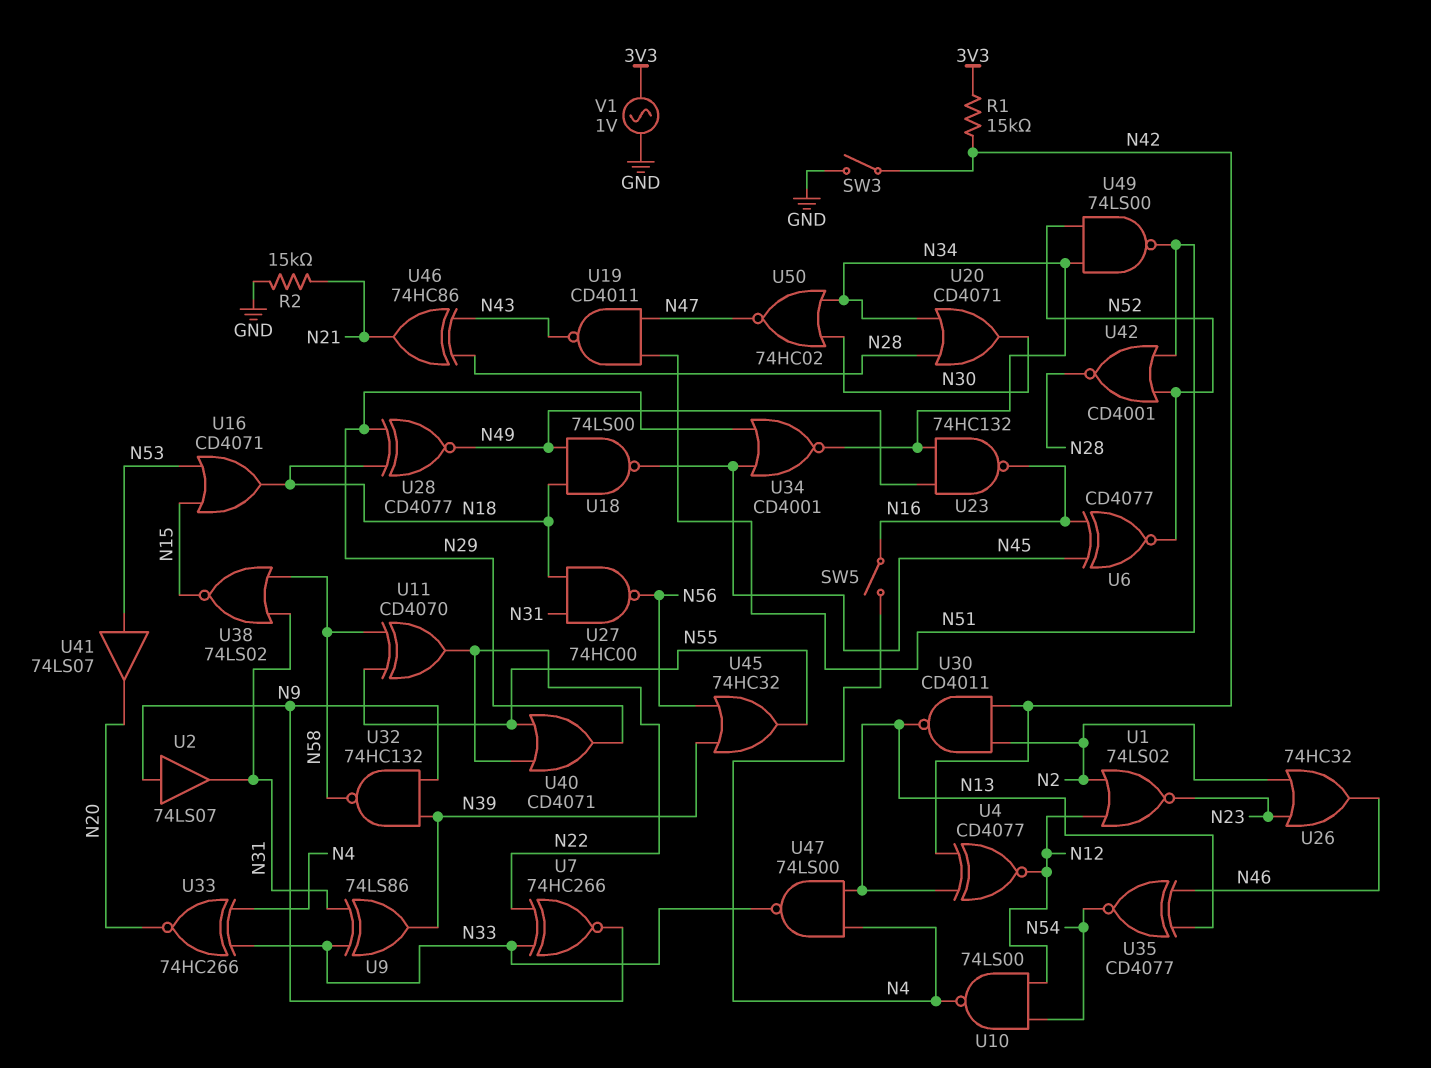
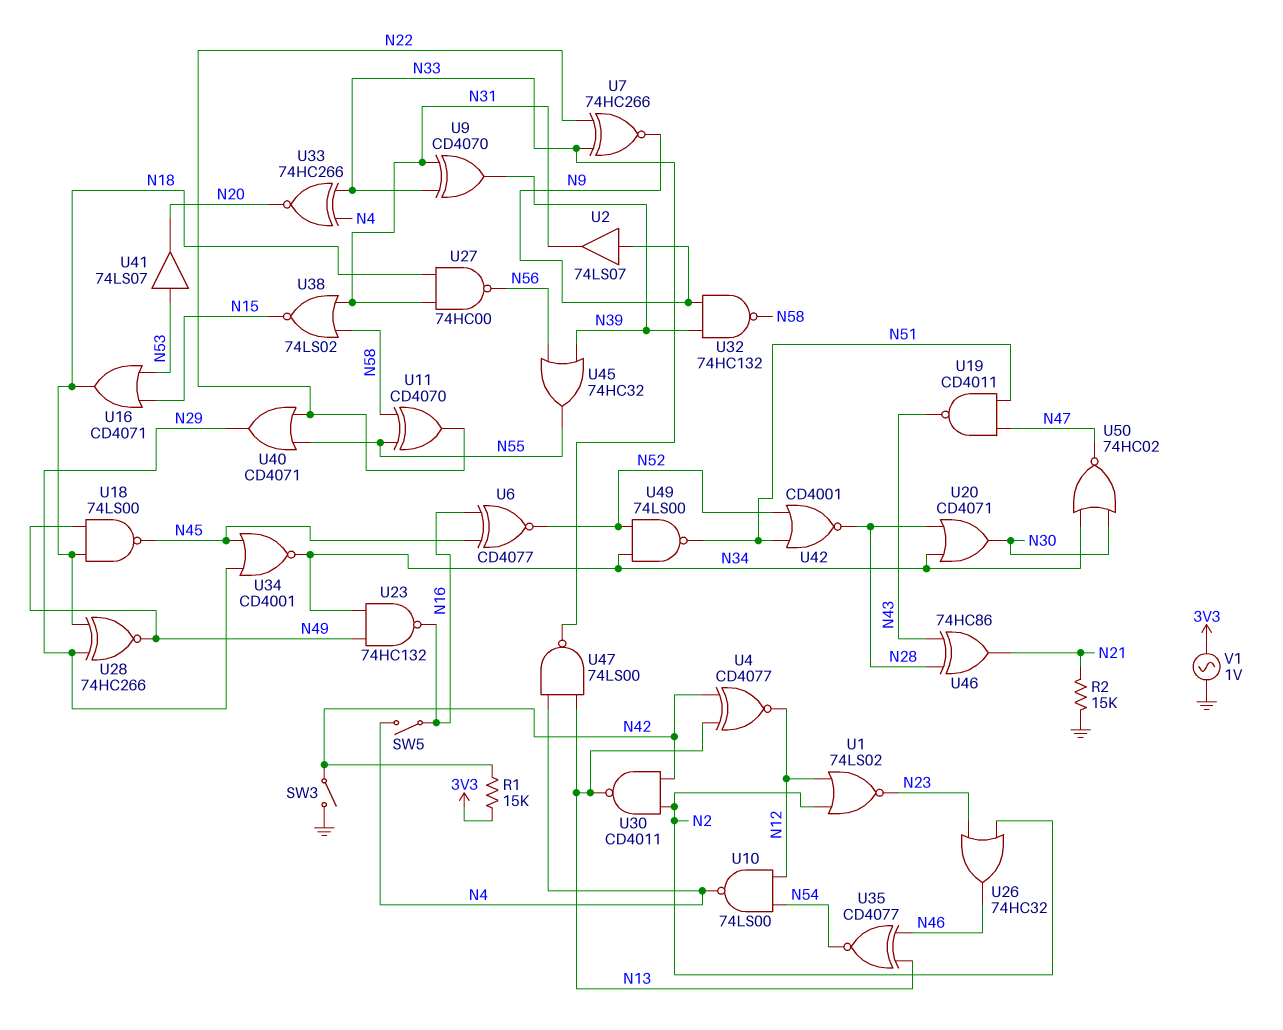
U9: XOR 74LS86 (in N31, in N33, out N39) -> XOR CD4070 (in N31, in N33, out N39)
U28: XNOR CD4077 (in N18, in N29, out N49) -> XNOR 74HC266 (in N18, in N29, out N49)

